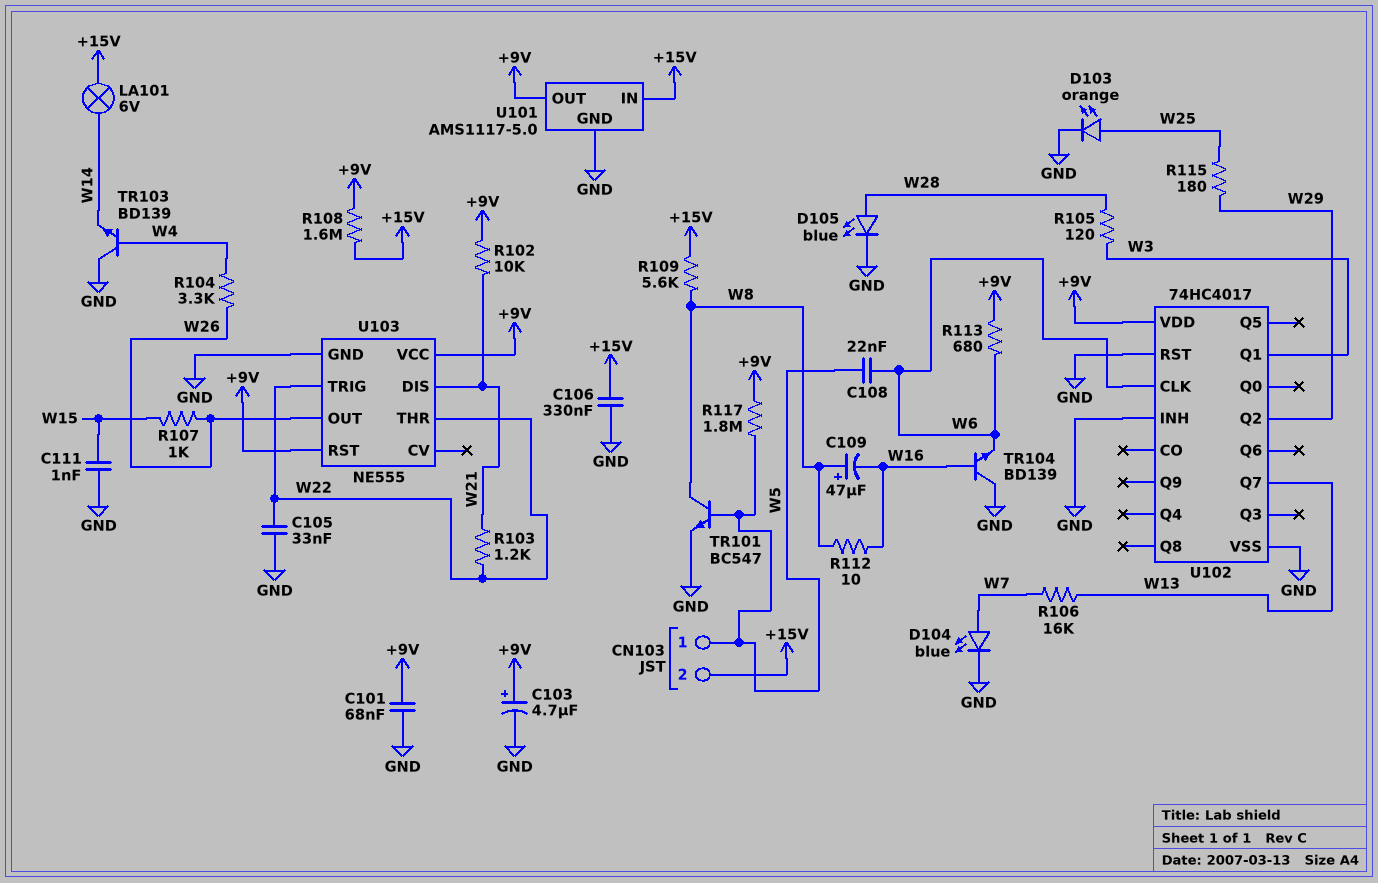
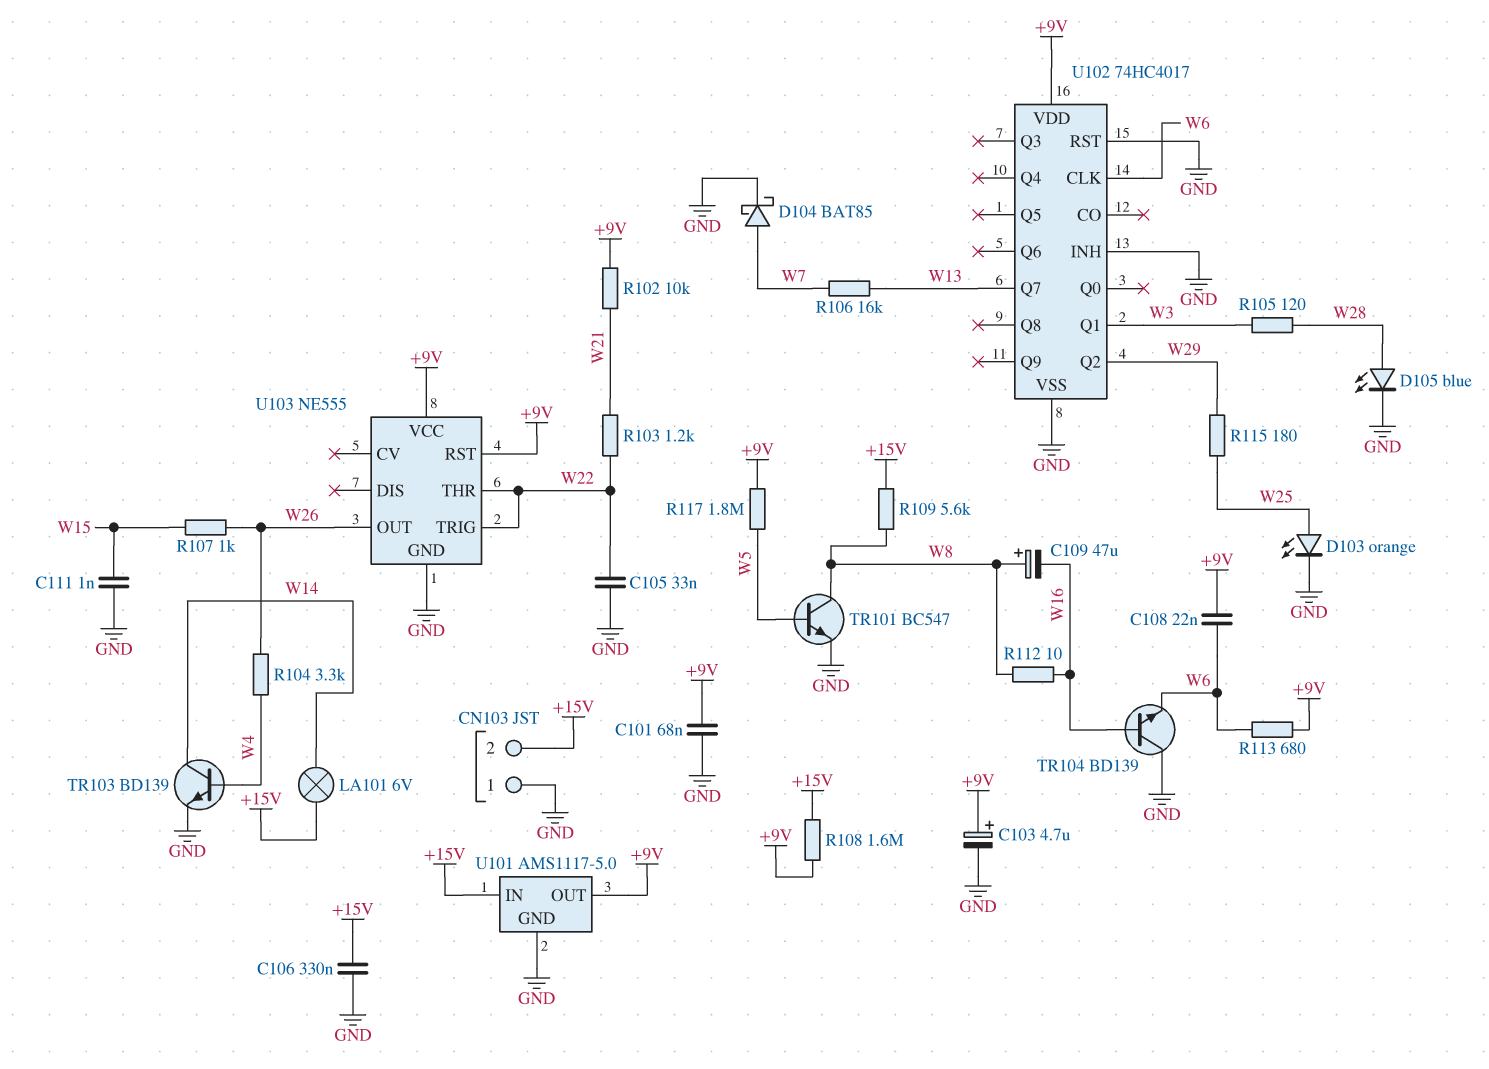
C108: 22nF (W5, W6) -> 22nF (+9V, W6)
CN103 pin 1: W5 -> GND
D104: LED blue (A W7, K GND) -> schottky BAT85 (A W7, K GND)
TR103: NPN BD139 (B W4, C GND, E W14) -> NPN BD139 (B W4, C W14, E GND)
U103 pin DIS: W21 -> none

